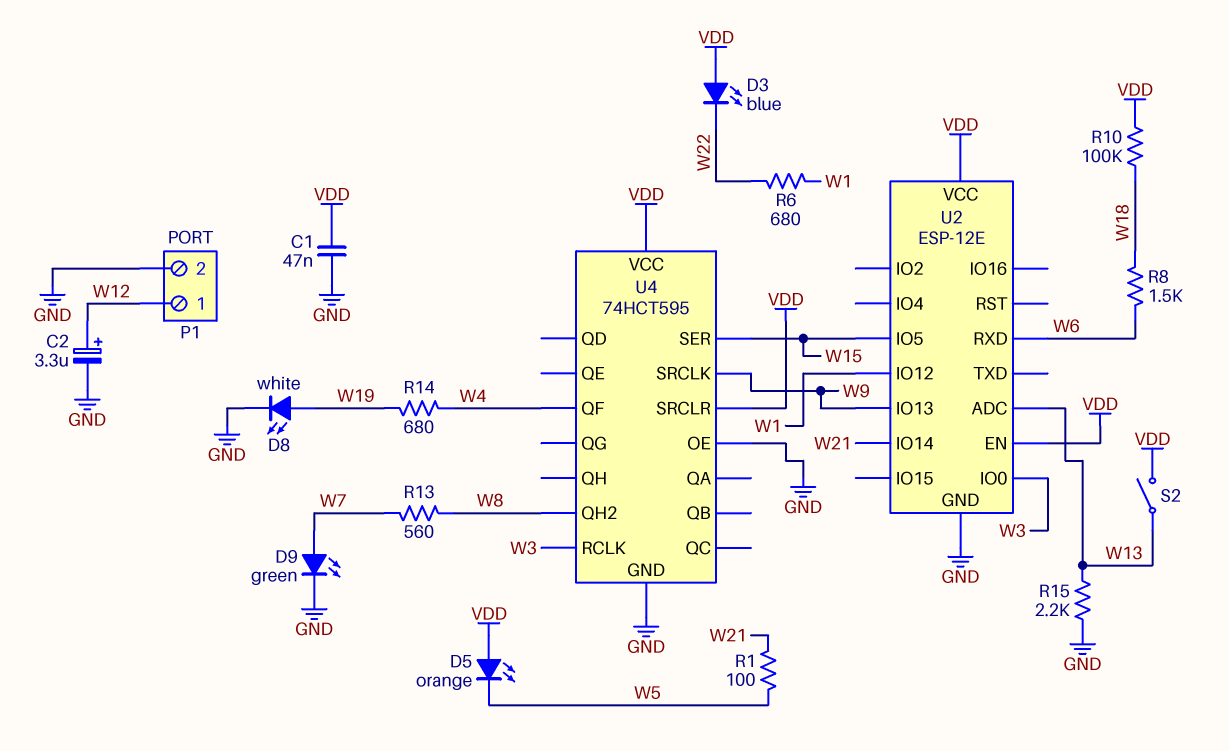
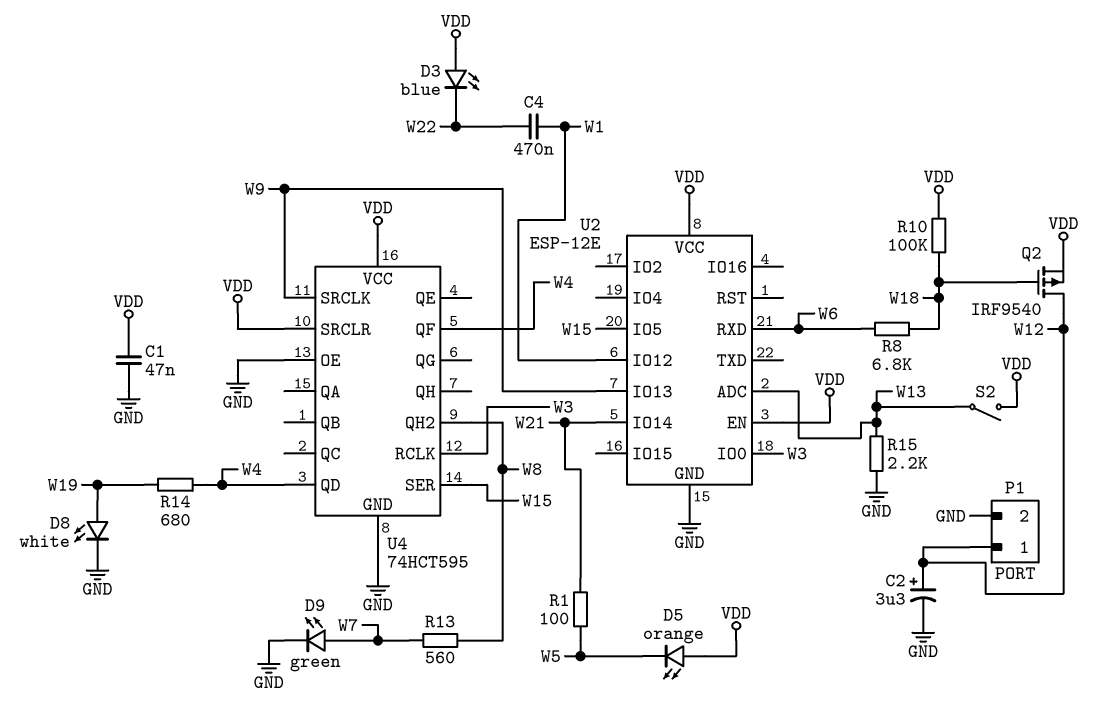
C4: none -> 470nF (W1, W22)
Q2: none -> PMOS IRF9540 (G W18, D W12, S VDD)
R6: 680 (W1, W22) -> none
R8: 1.5k (W6, W18) -> 6.8k (W6, W18)
U4 pin QD: none -> W4

